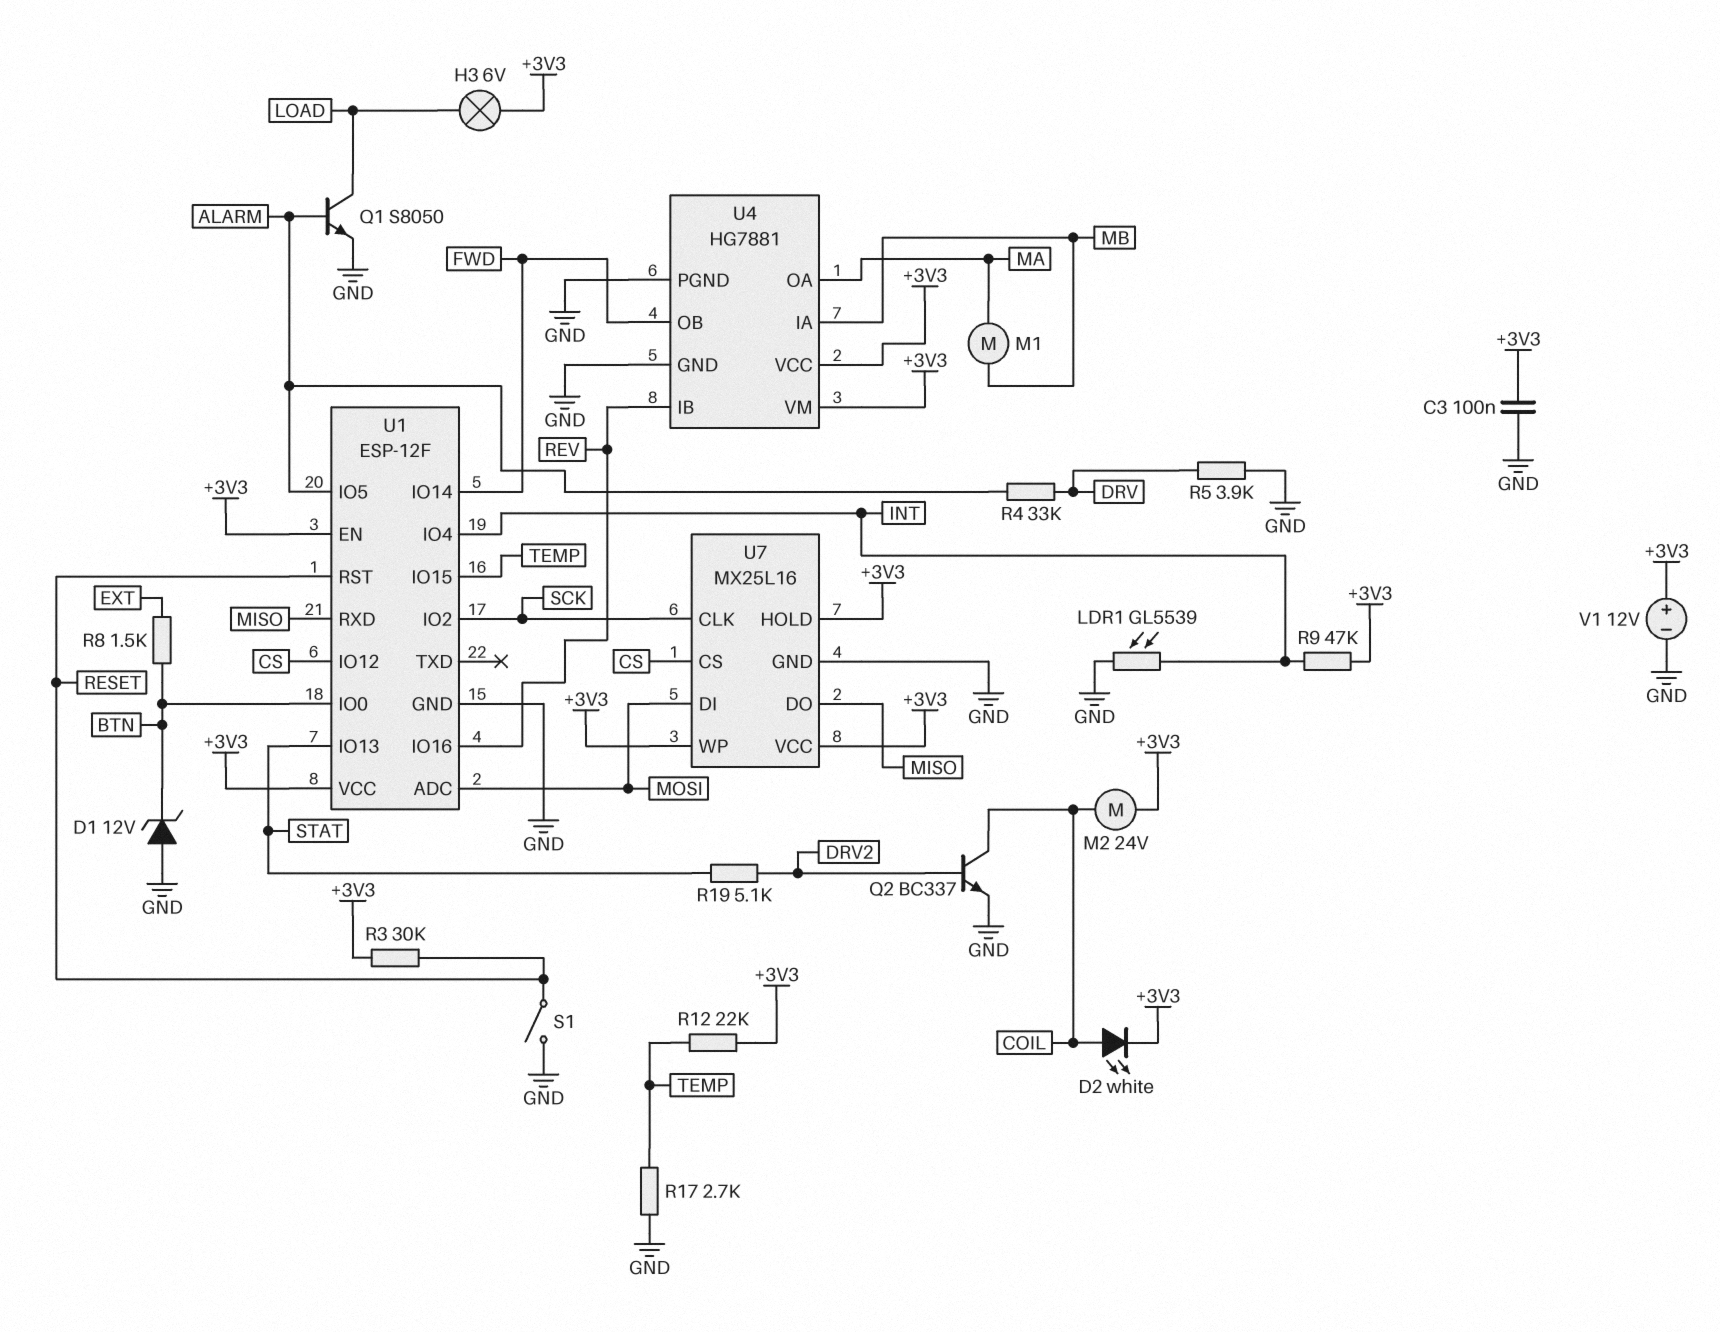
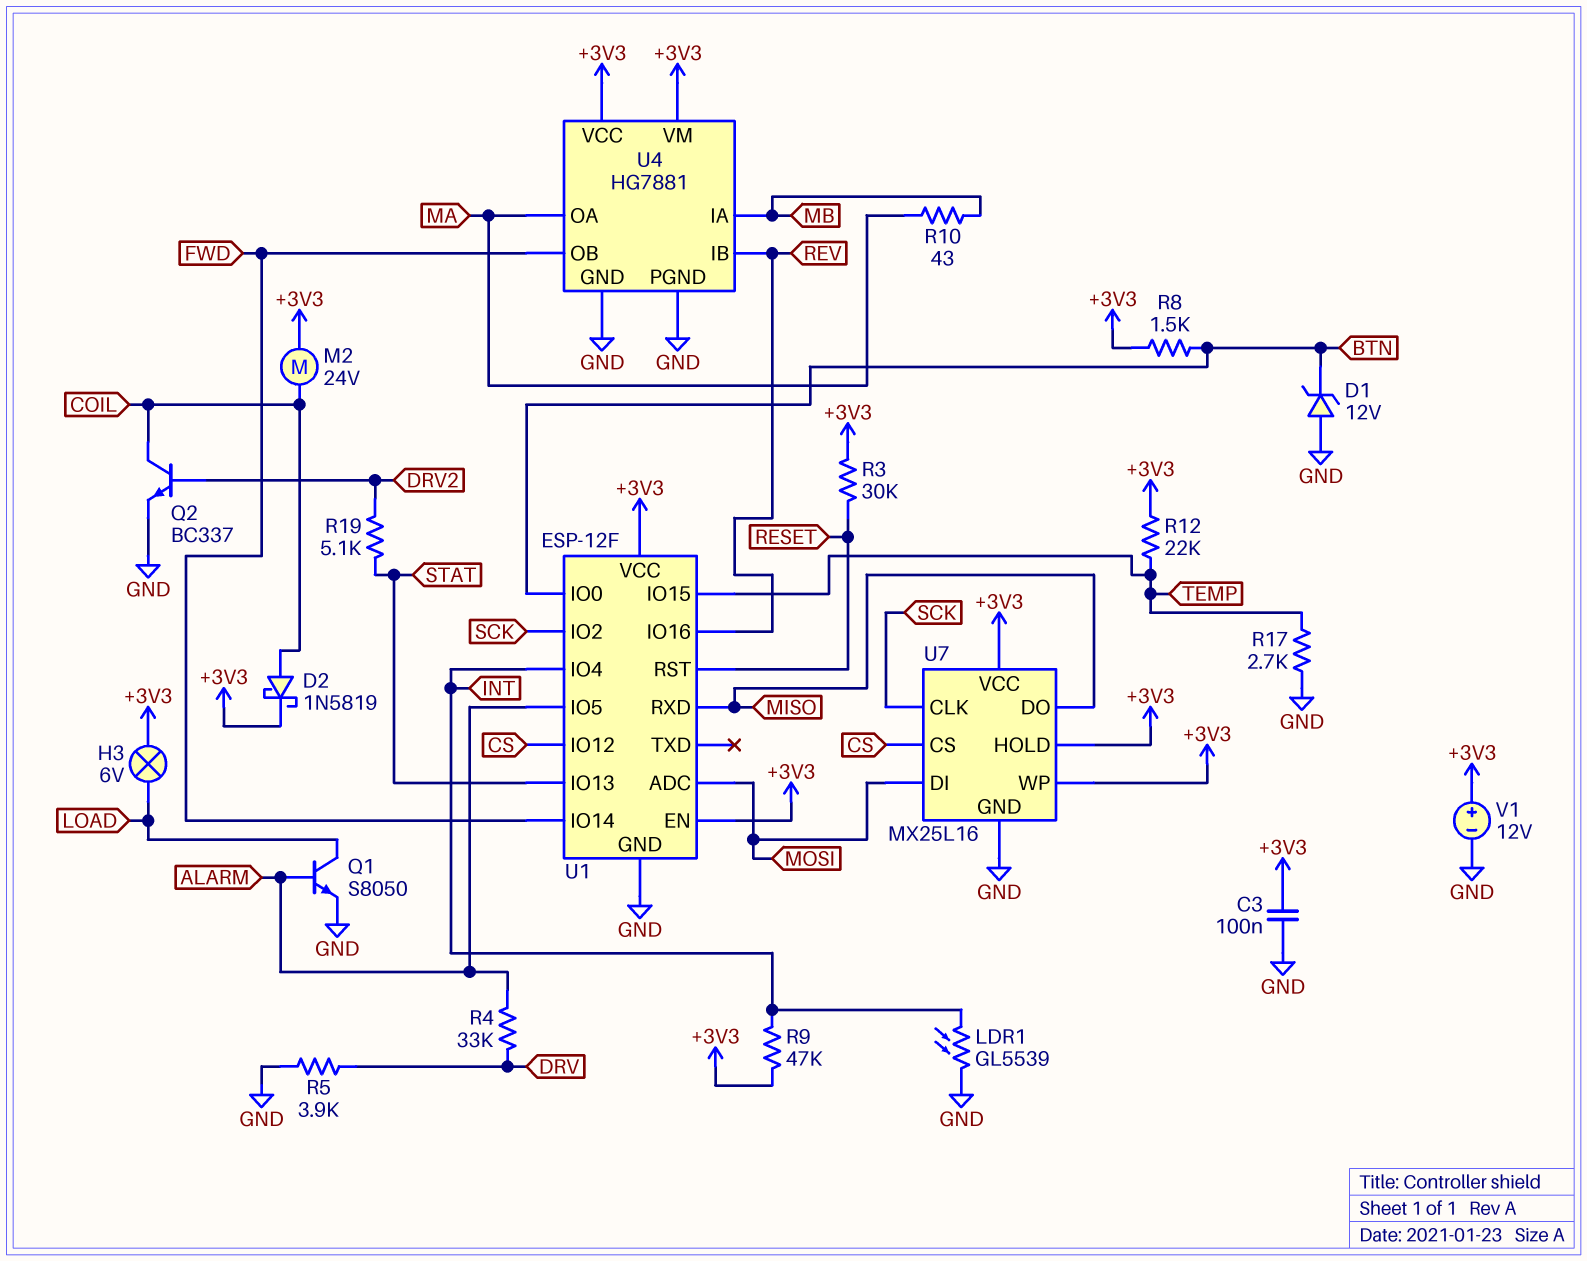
D2: LED white (A COIL, K +3V3) -> schottky 1N5819 (A COIL, K +3V3)
M1: motor (MA, MB) -> none
R8: 1.5k (BTN, EXT) -> 1.5k (+3V3, BTN)
R10: none -> 43 (MA, MB)
S1: switch (GND, RESET) -> none

